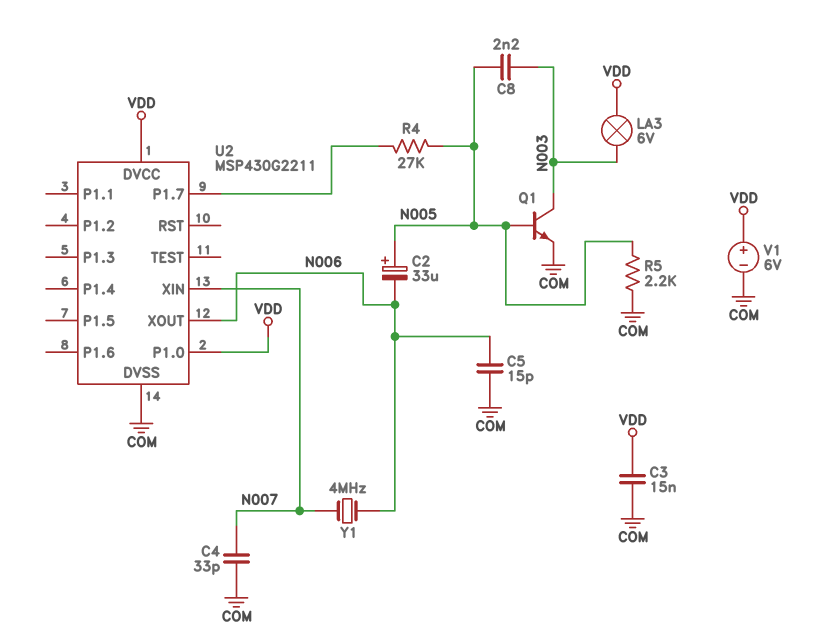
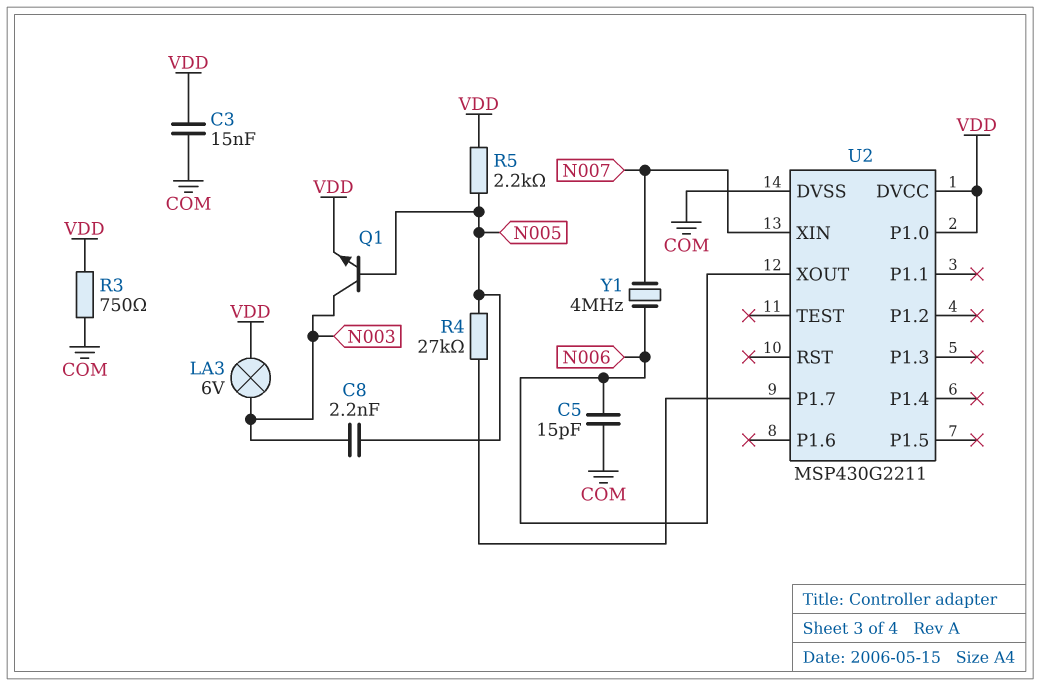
C2: 33uF (plus N005, minus N006) -> none
C4: 33pF (COM, N007) -> none
Q1: NPN (B N005, C N003, E COM) -> NPN (B N005, C N003, E VDD)
R3: none -> 750 (COM, VDD)
R5: 2.2k (COM, N005) -> 2.2k (N005, VDD)
V1: 6V (plus VDD, minus COM) -> none

